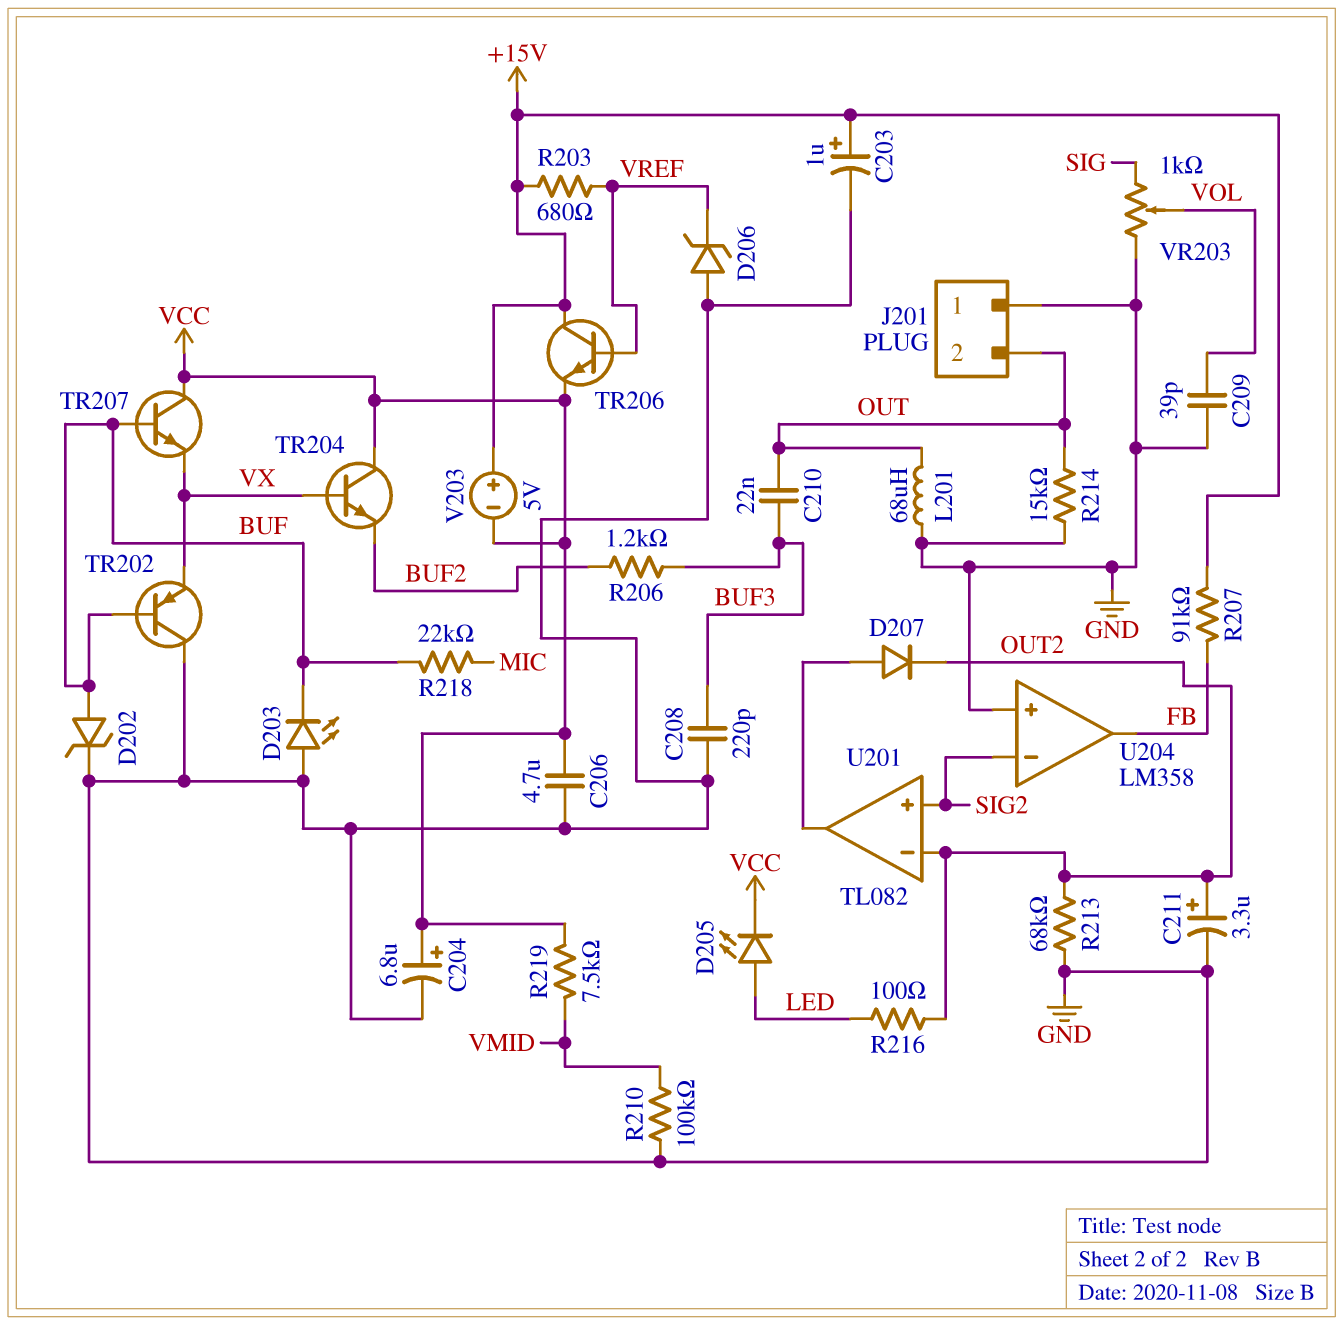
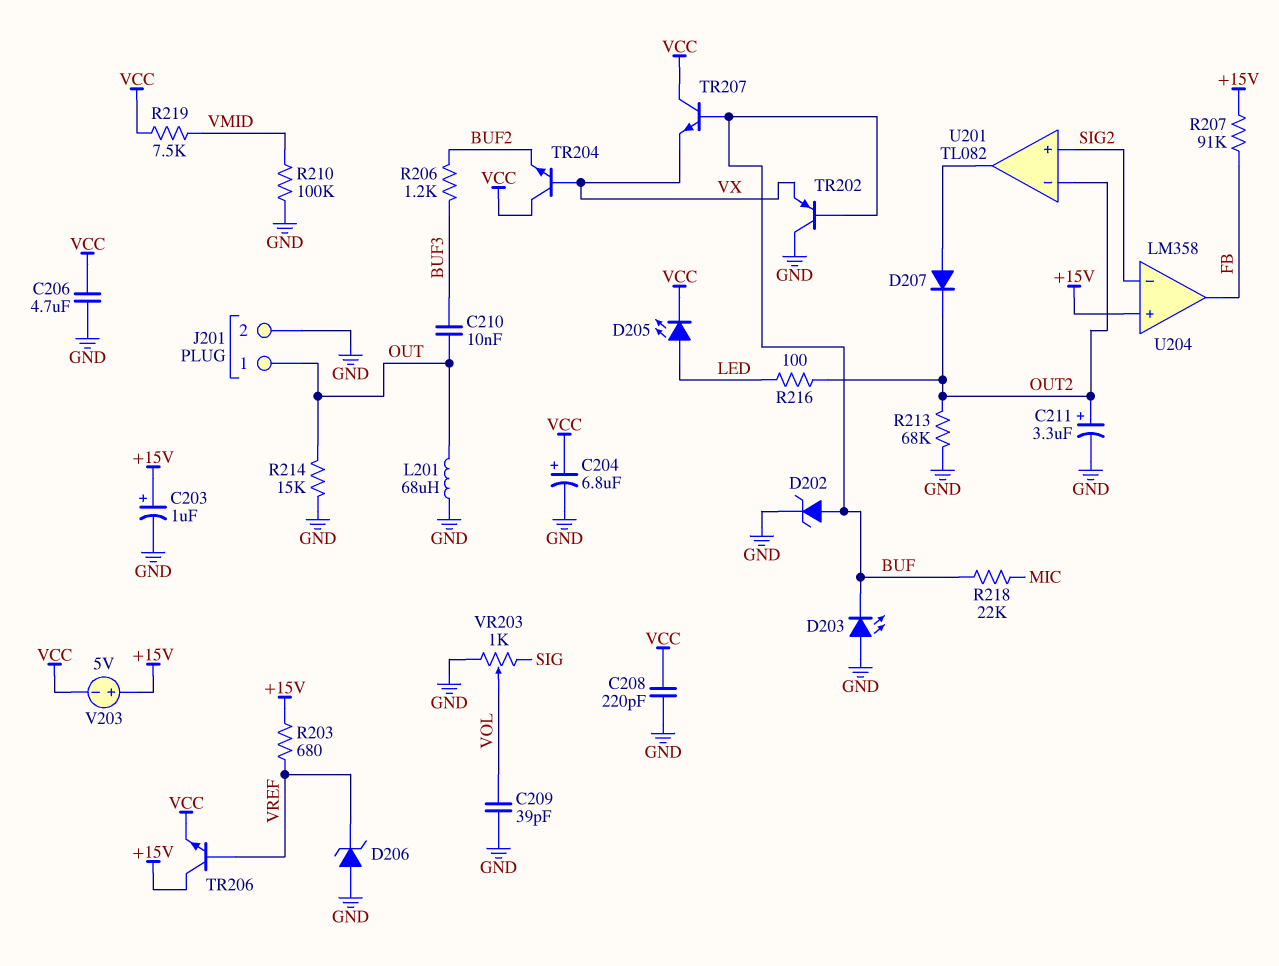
C208: 220pF (BUF3, GND) -> 220pF (GND, VCC)
C210: 22nF (BUF3, OUT) -> 10nF (BUF3, OUT)
J201 pin 1: GND -> OUT
J201 pin 2: OUT -> GND
U204 pin in+: GND -> +15V

